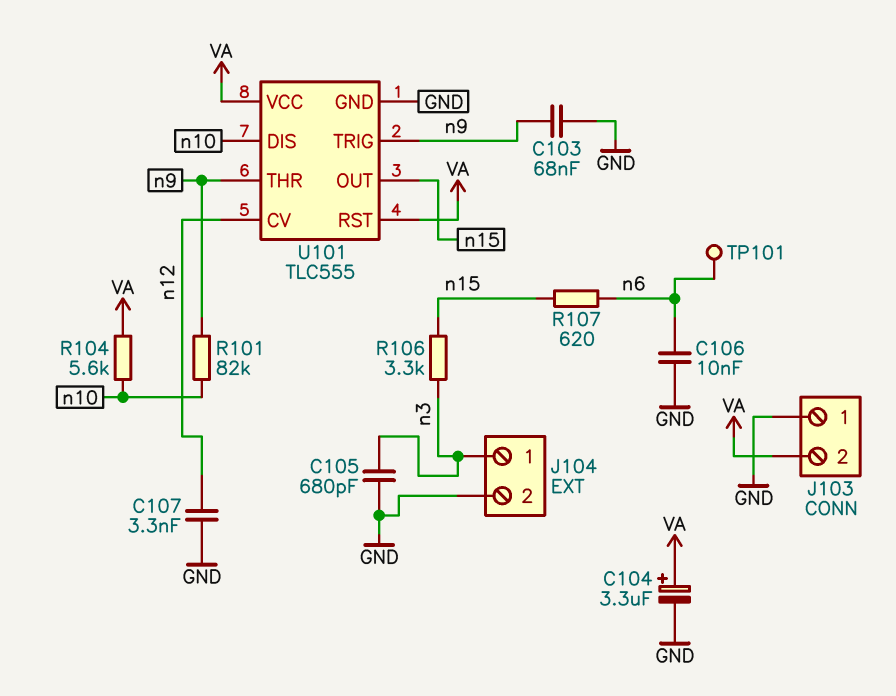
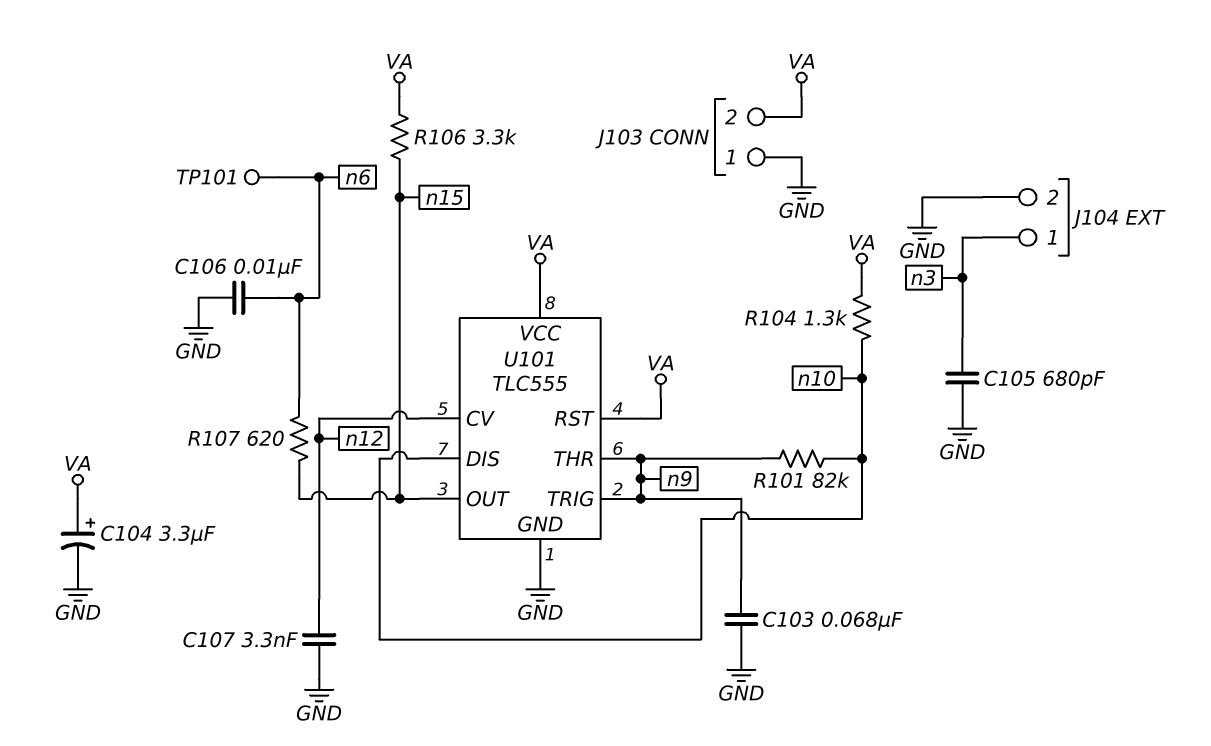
R104: 5.6k (VA, n10) -> 1.3k (VA, n10)
R106: 3.3k (n3, n15) -> 3.3k (VA, n15)

